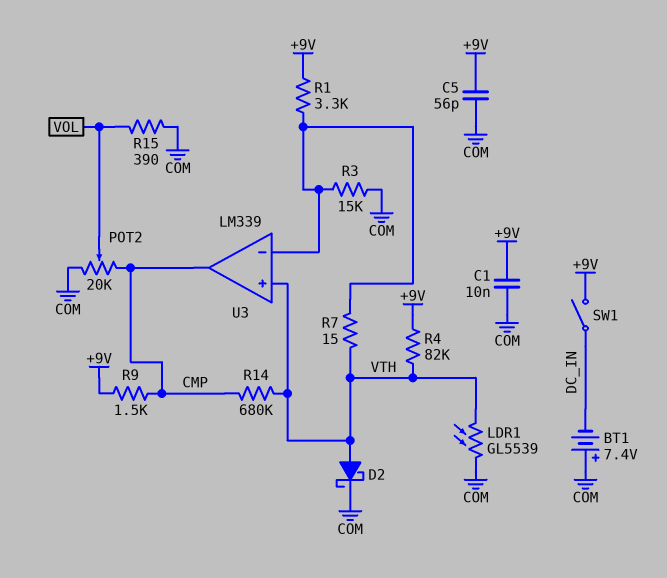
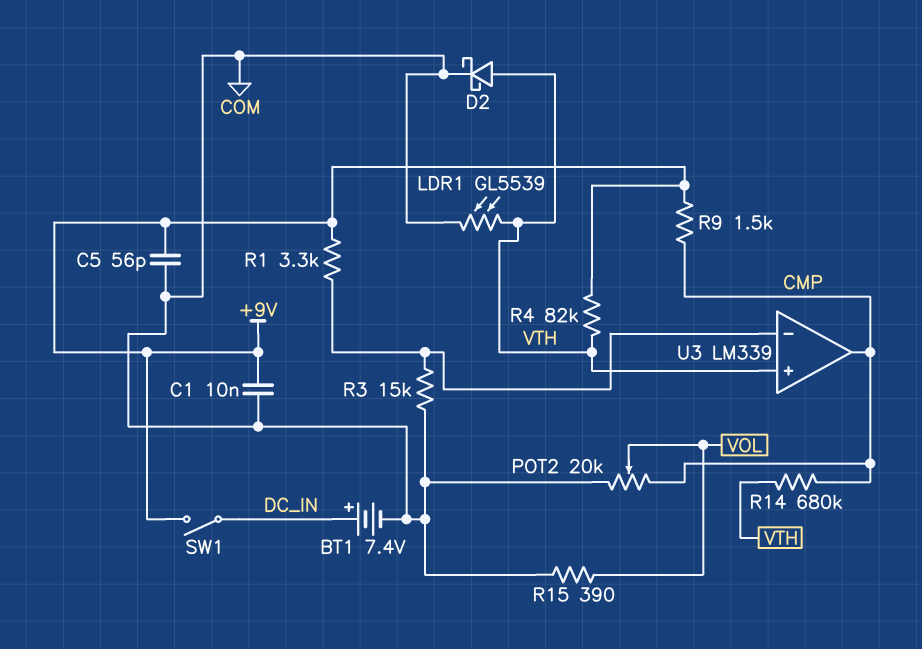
BT1: 7.4V (plus COM, minus DC_IN) -> 7.4V (plus DC_IN, minus COM)
R7: 15 (U3/in-, VTH) -> none

